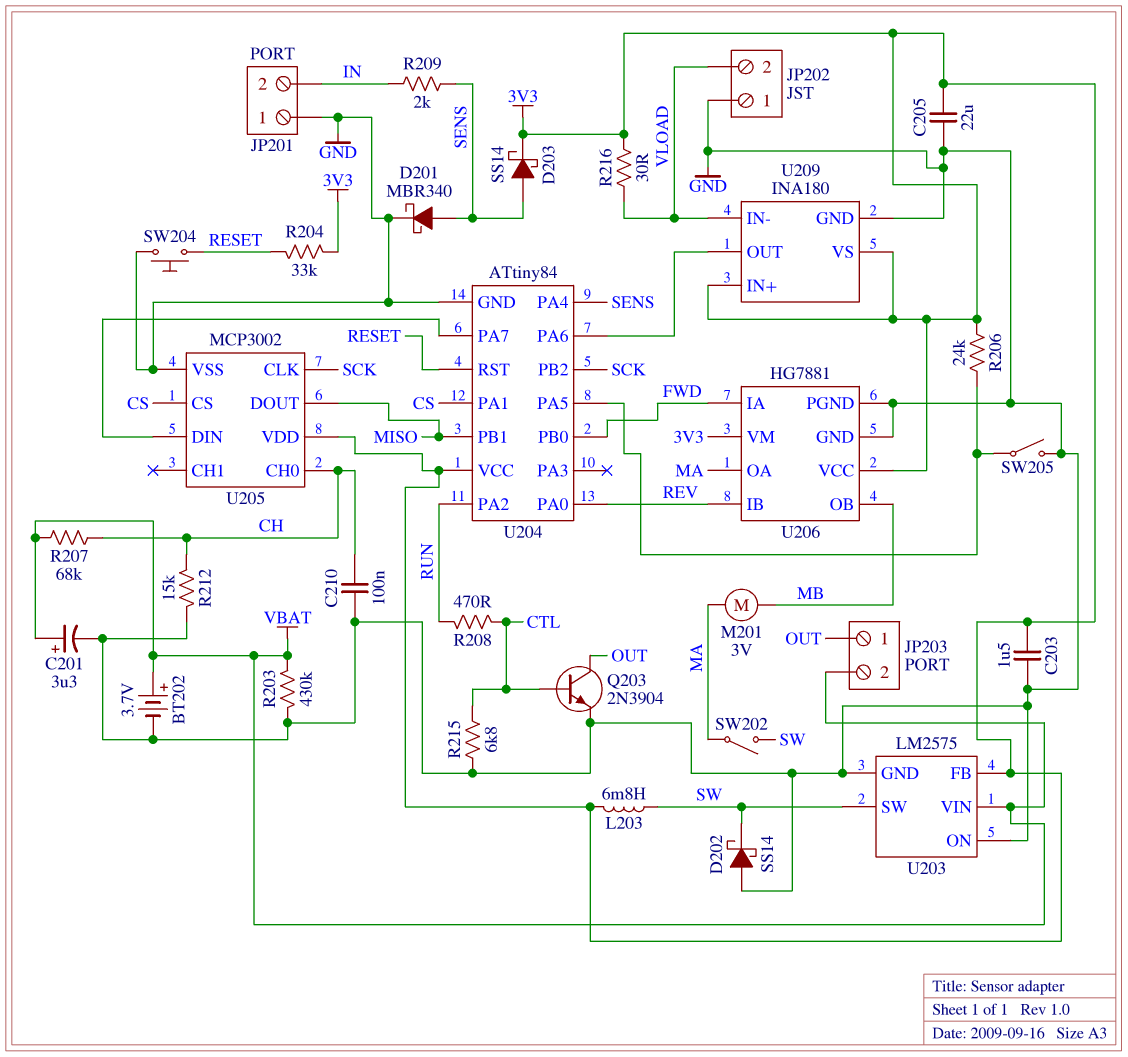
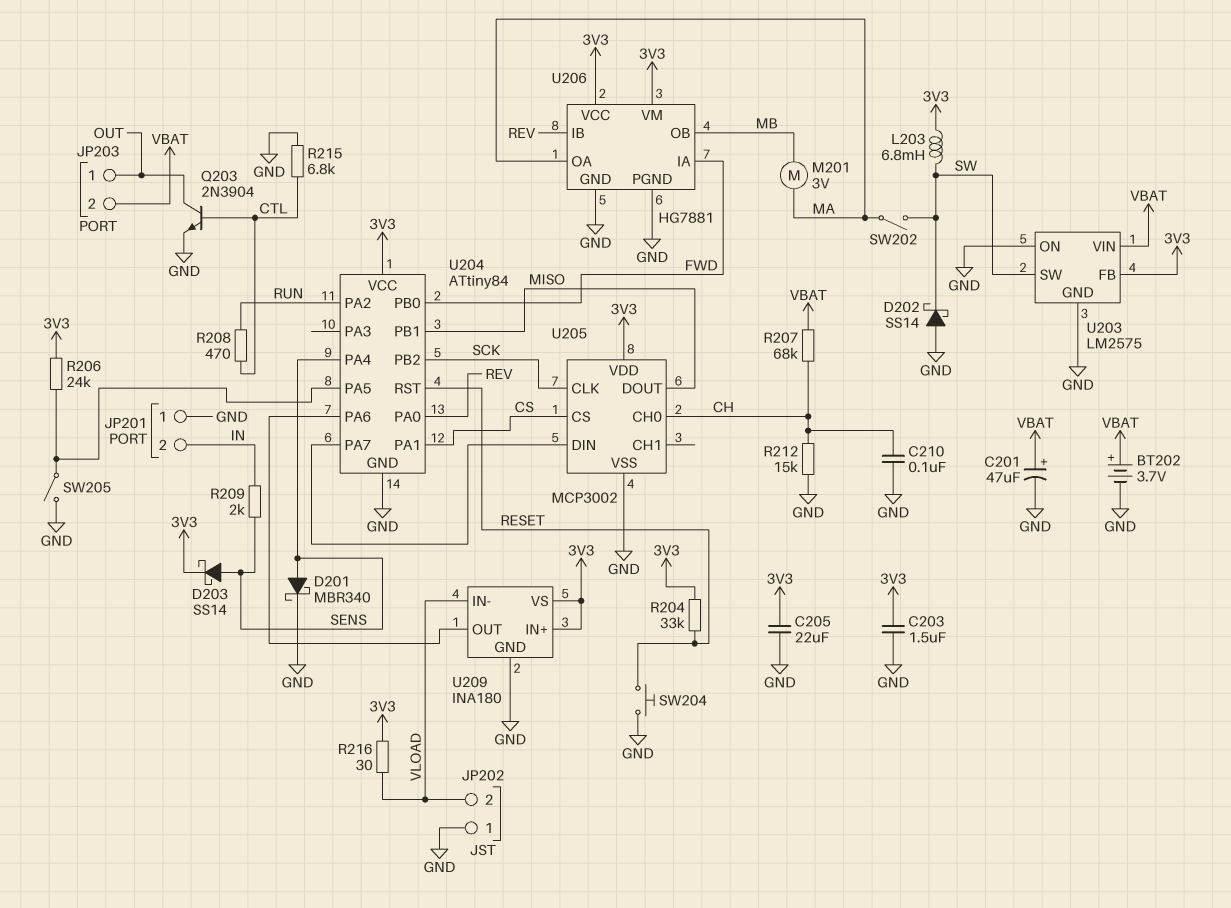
C201: 3.3uF (plus VBAT, minus GND) -> 47uF (plus VBAT, minus GND)
R203: 430k (GND, VBAT) -> none

